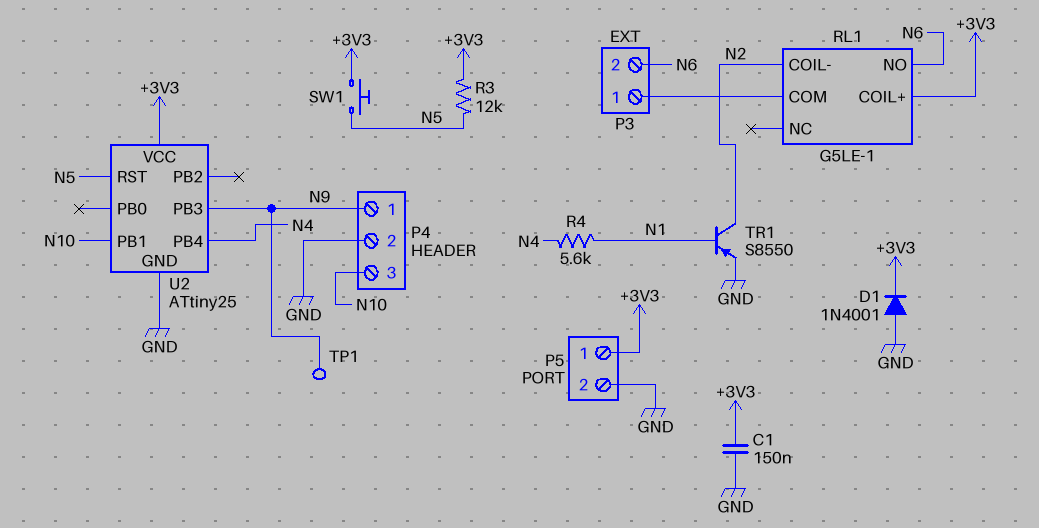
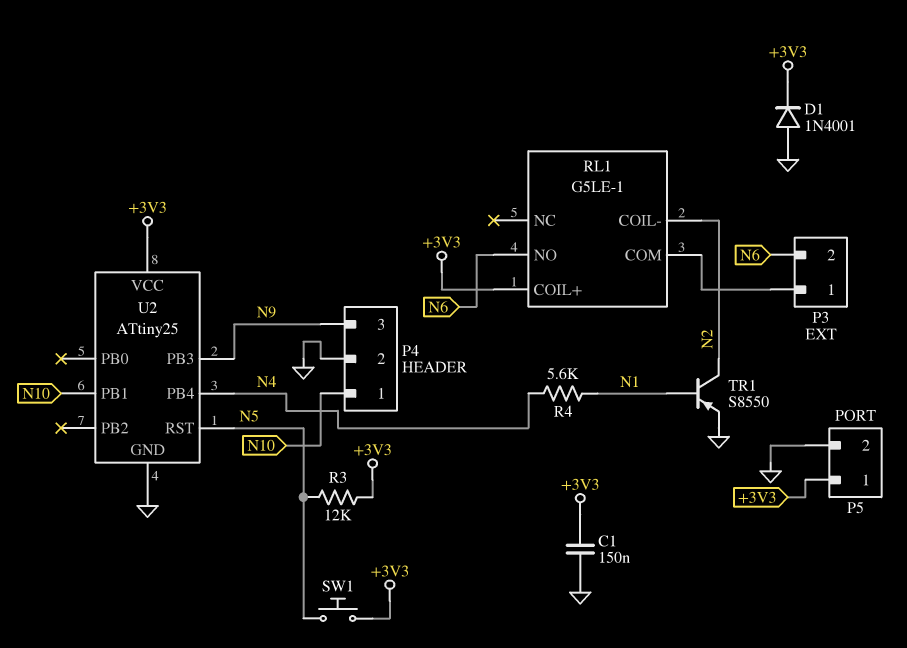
P4 pin 1: N9 -> N10
P4 pin 3: N10 -> N9
TP1: test point (N9) -> none

